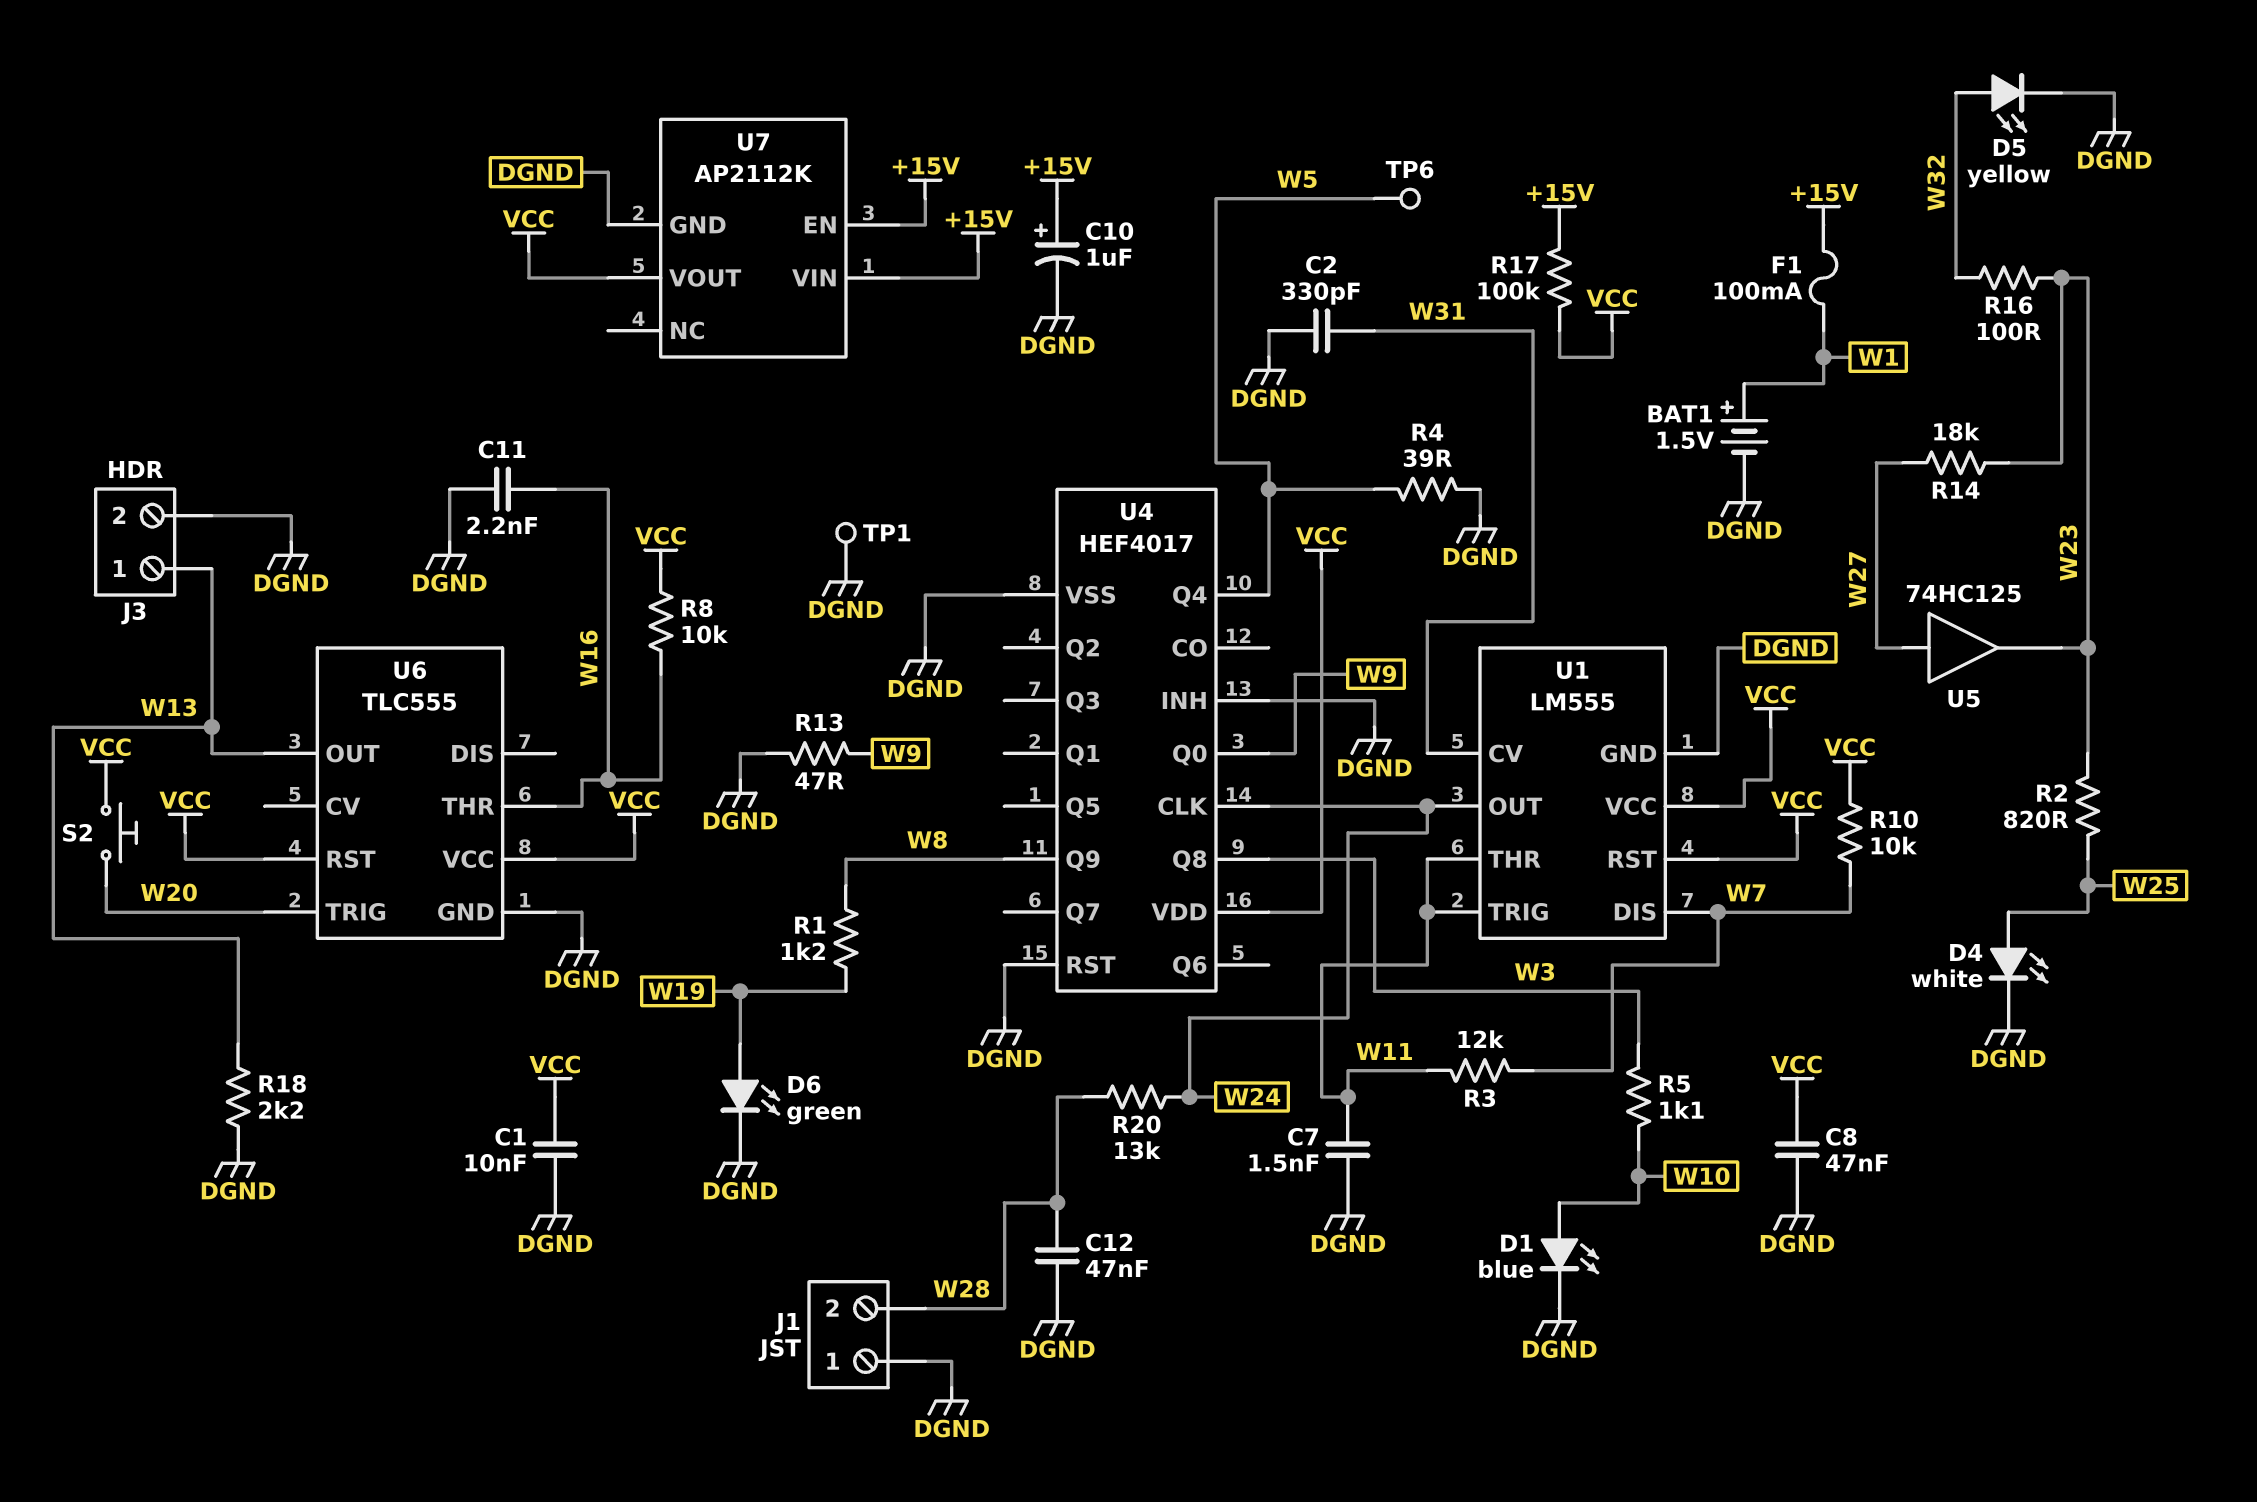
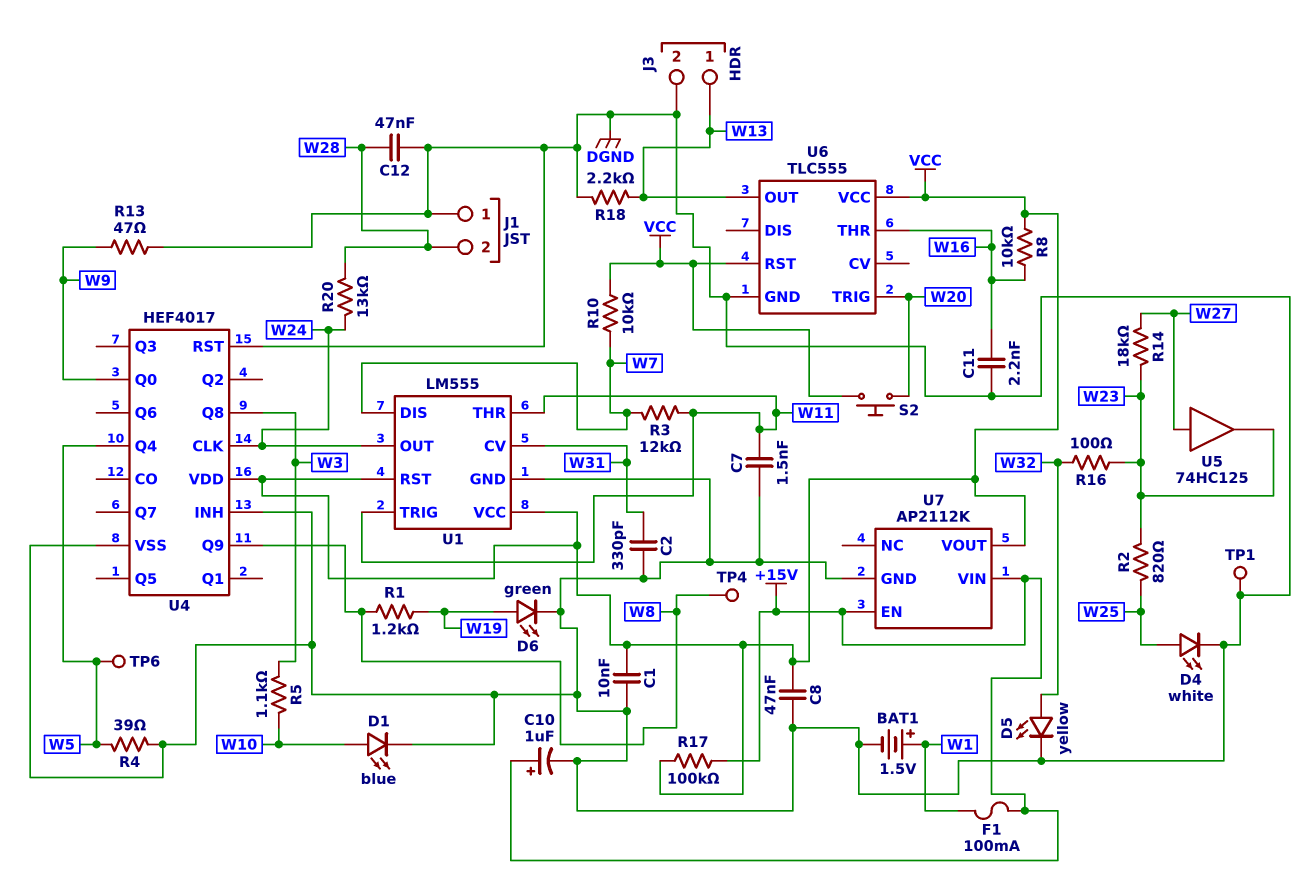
TP4: none -> test point (W8)

